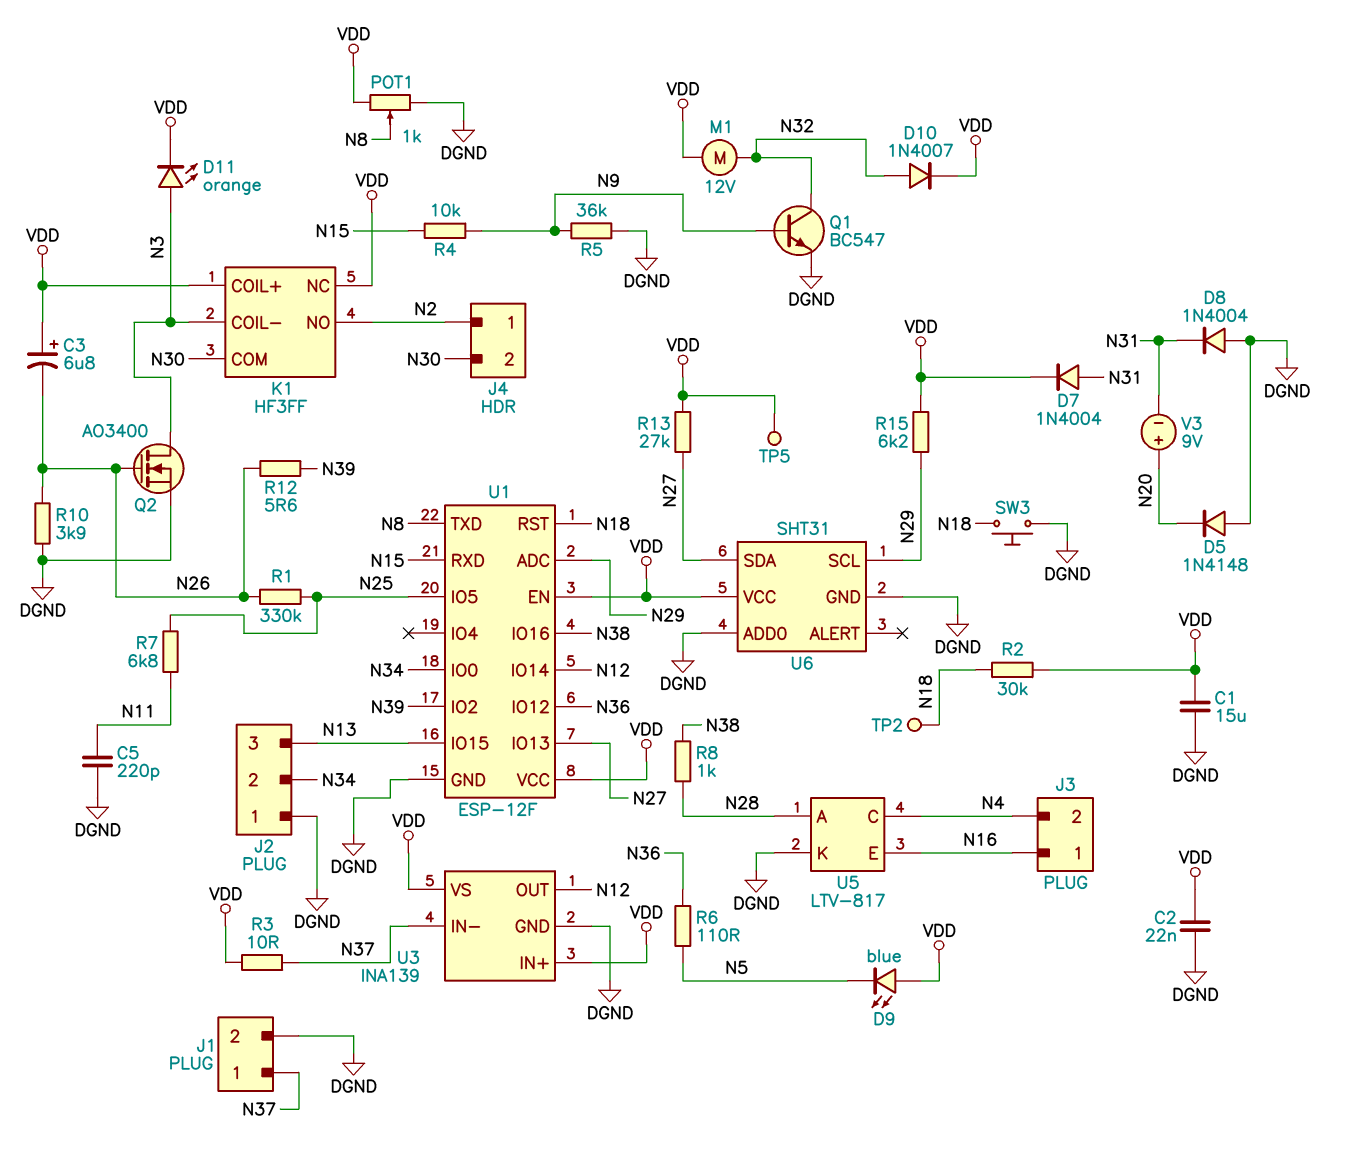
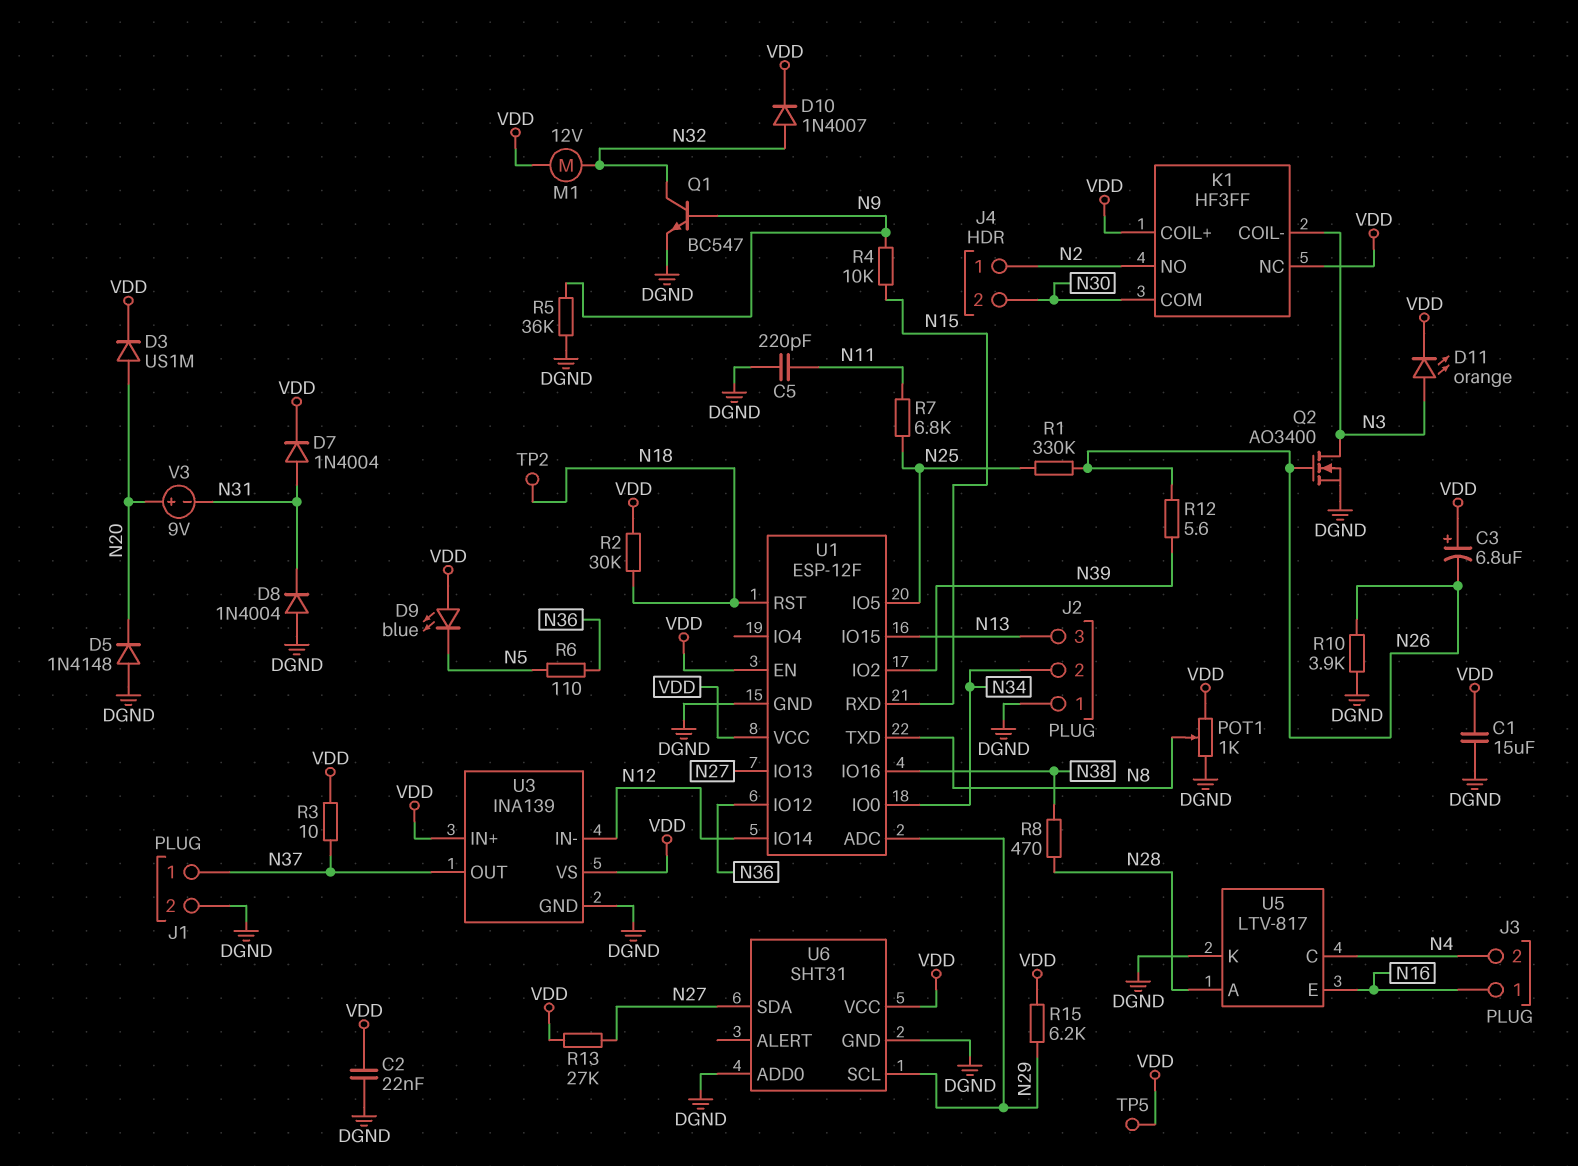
D3: none -> diode US1M (A N20, K VDD)
R8: 1k (N28, N38) -> 470 (N28, N38)
SW3: button (DGND, N18) -> none
U3 pin IN-: N37 -> N12
U3 pin OUT: N12 -> N37

